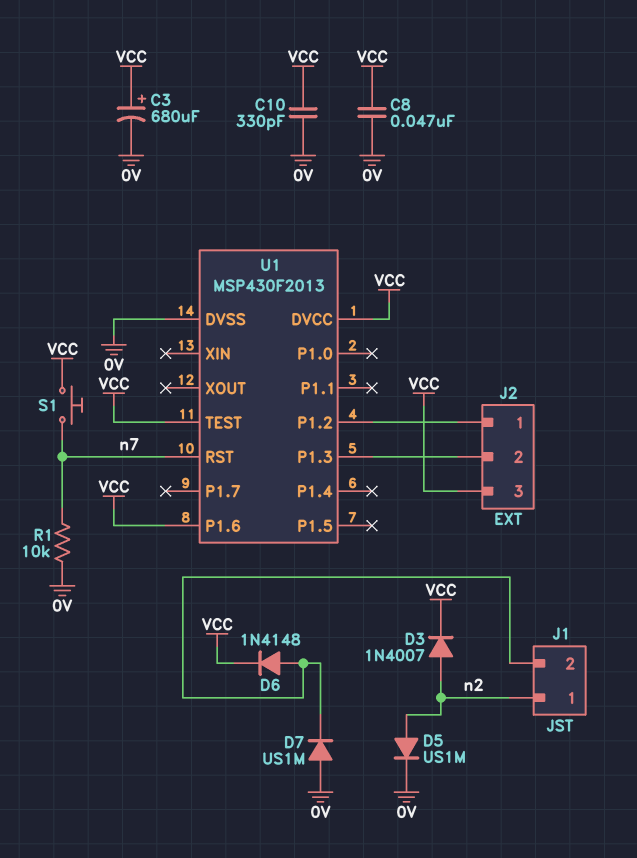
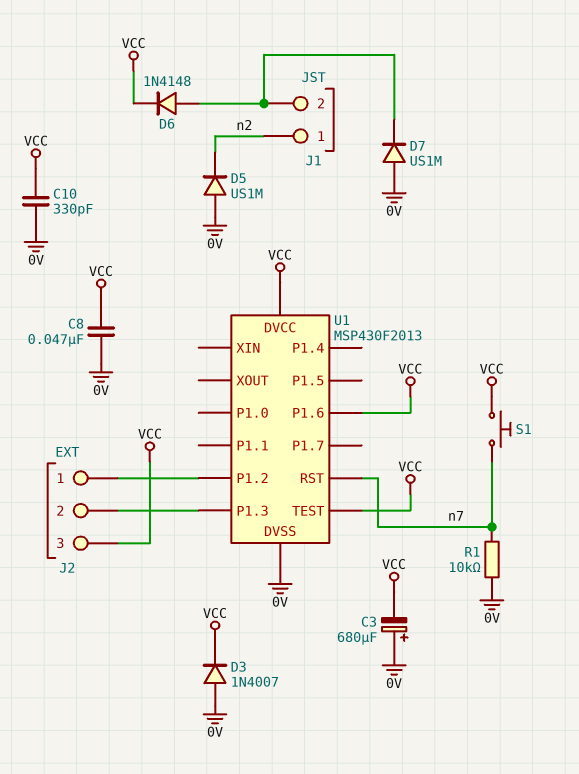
C3: 680uF (plus VCC, minus 0V) -> 680uF (plus 0V, minus VCC)
D3: diode 1N4007 (A n2, K VCC) -> diode 1N4007 (A 0V, K VCC)
D5: diode US1M (A n2, K 0V) -> diode US1M (A 0V, K n2)

